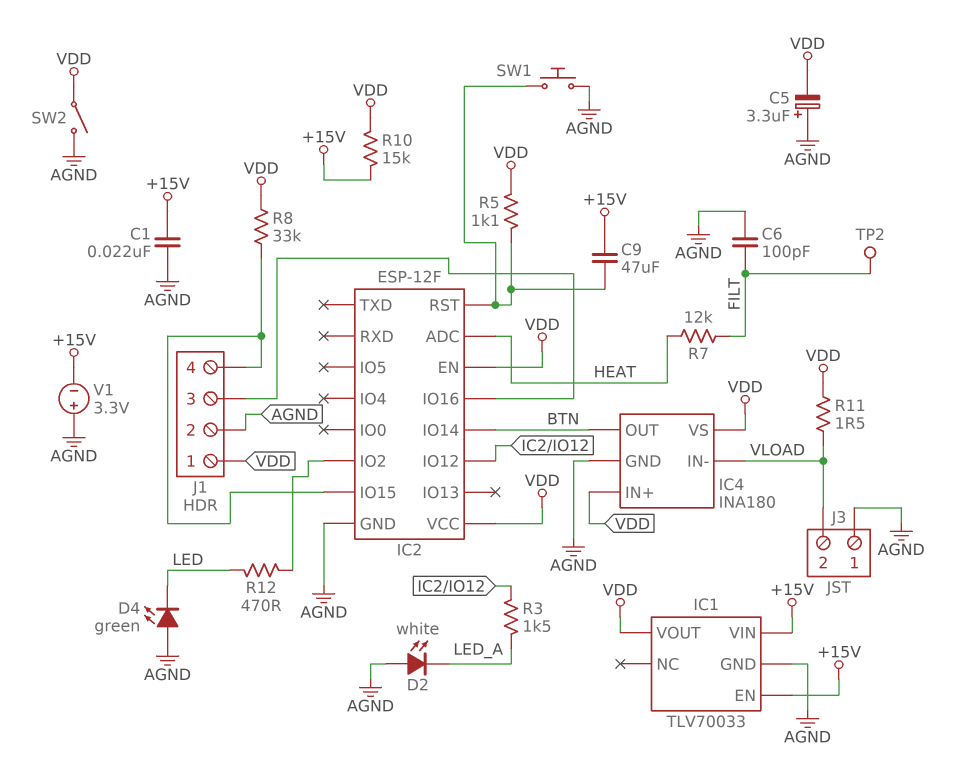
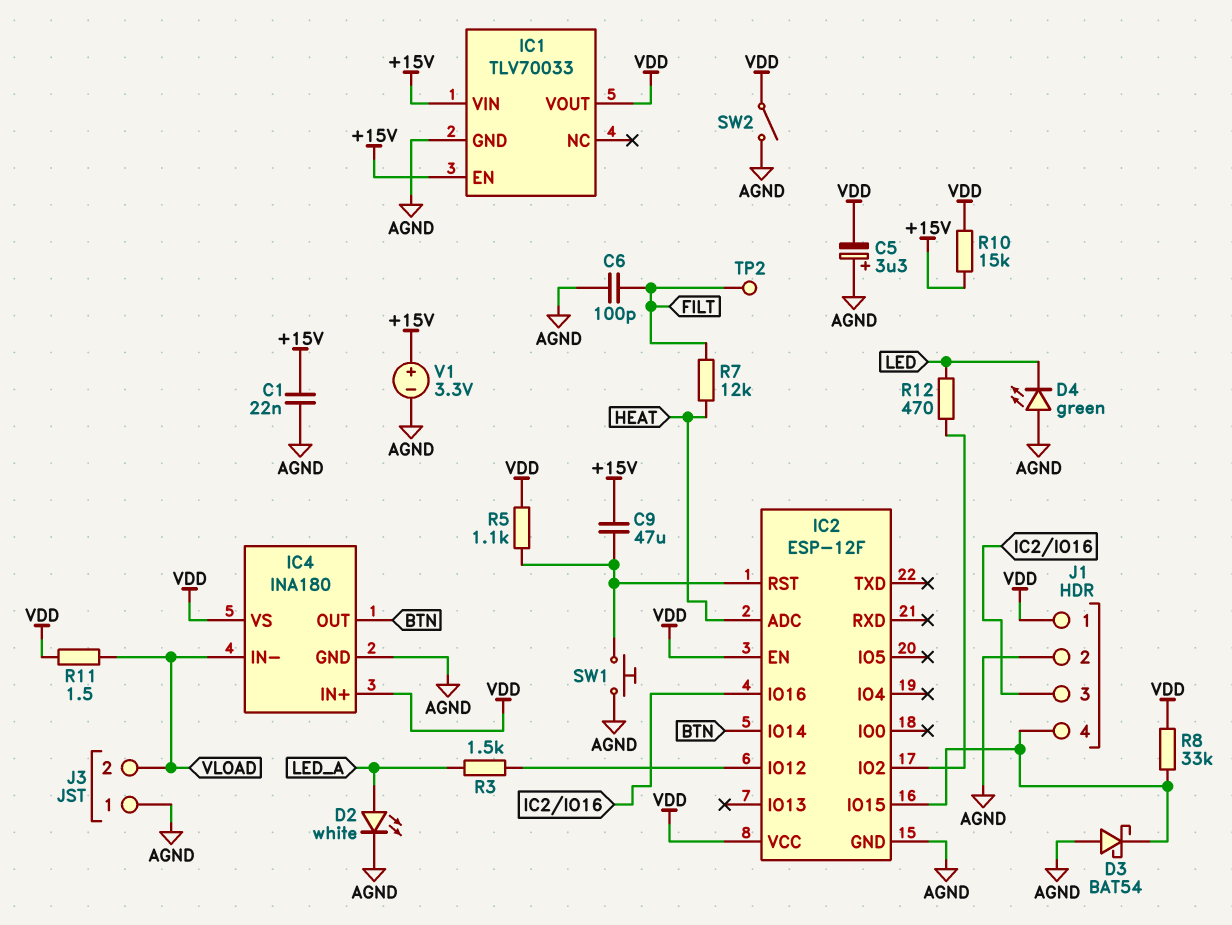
D2: LED white (A AGND, K LED_A) -> LED white (A LED_A, K AGND)
D3: none -> schottky BAT54 (A AGND, K IC2/IO15)
V1: 3.3V (plus AGND, minus +15V) -> 3.3V (plus +15V, minus AGND)

